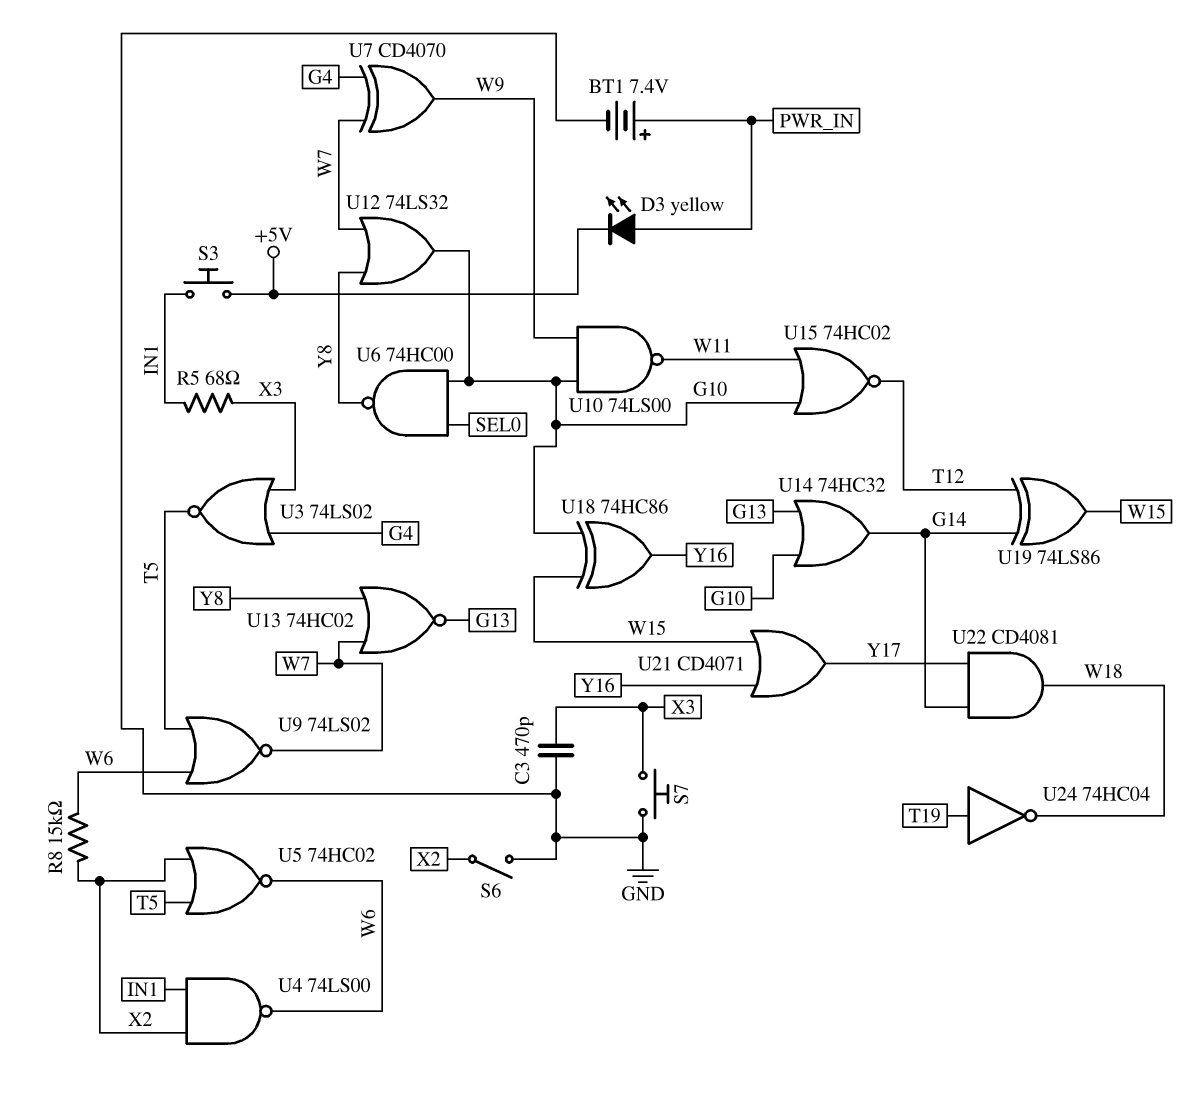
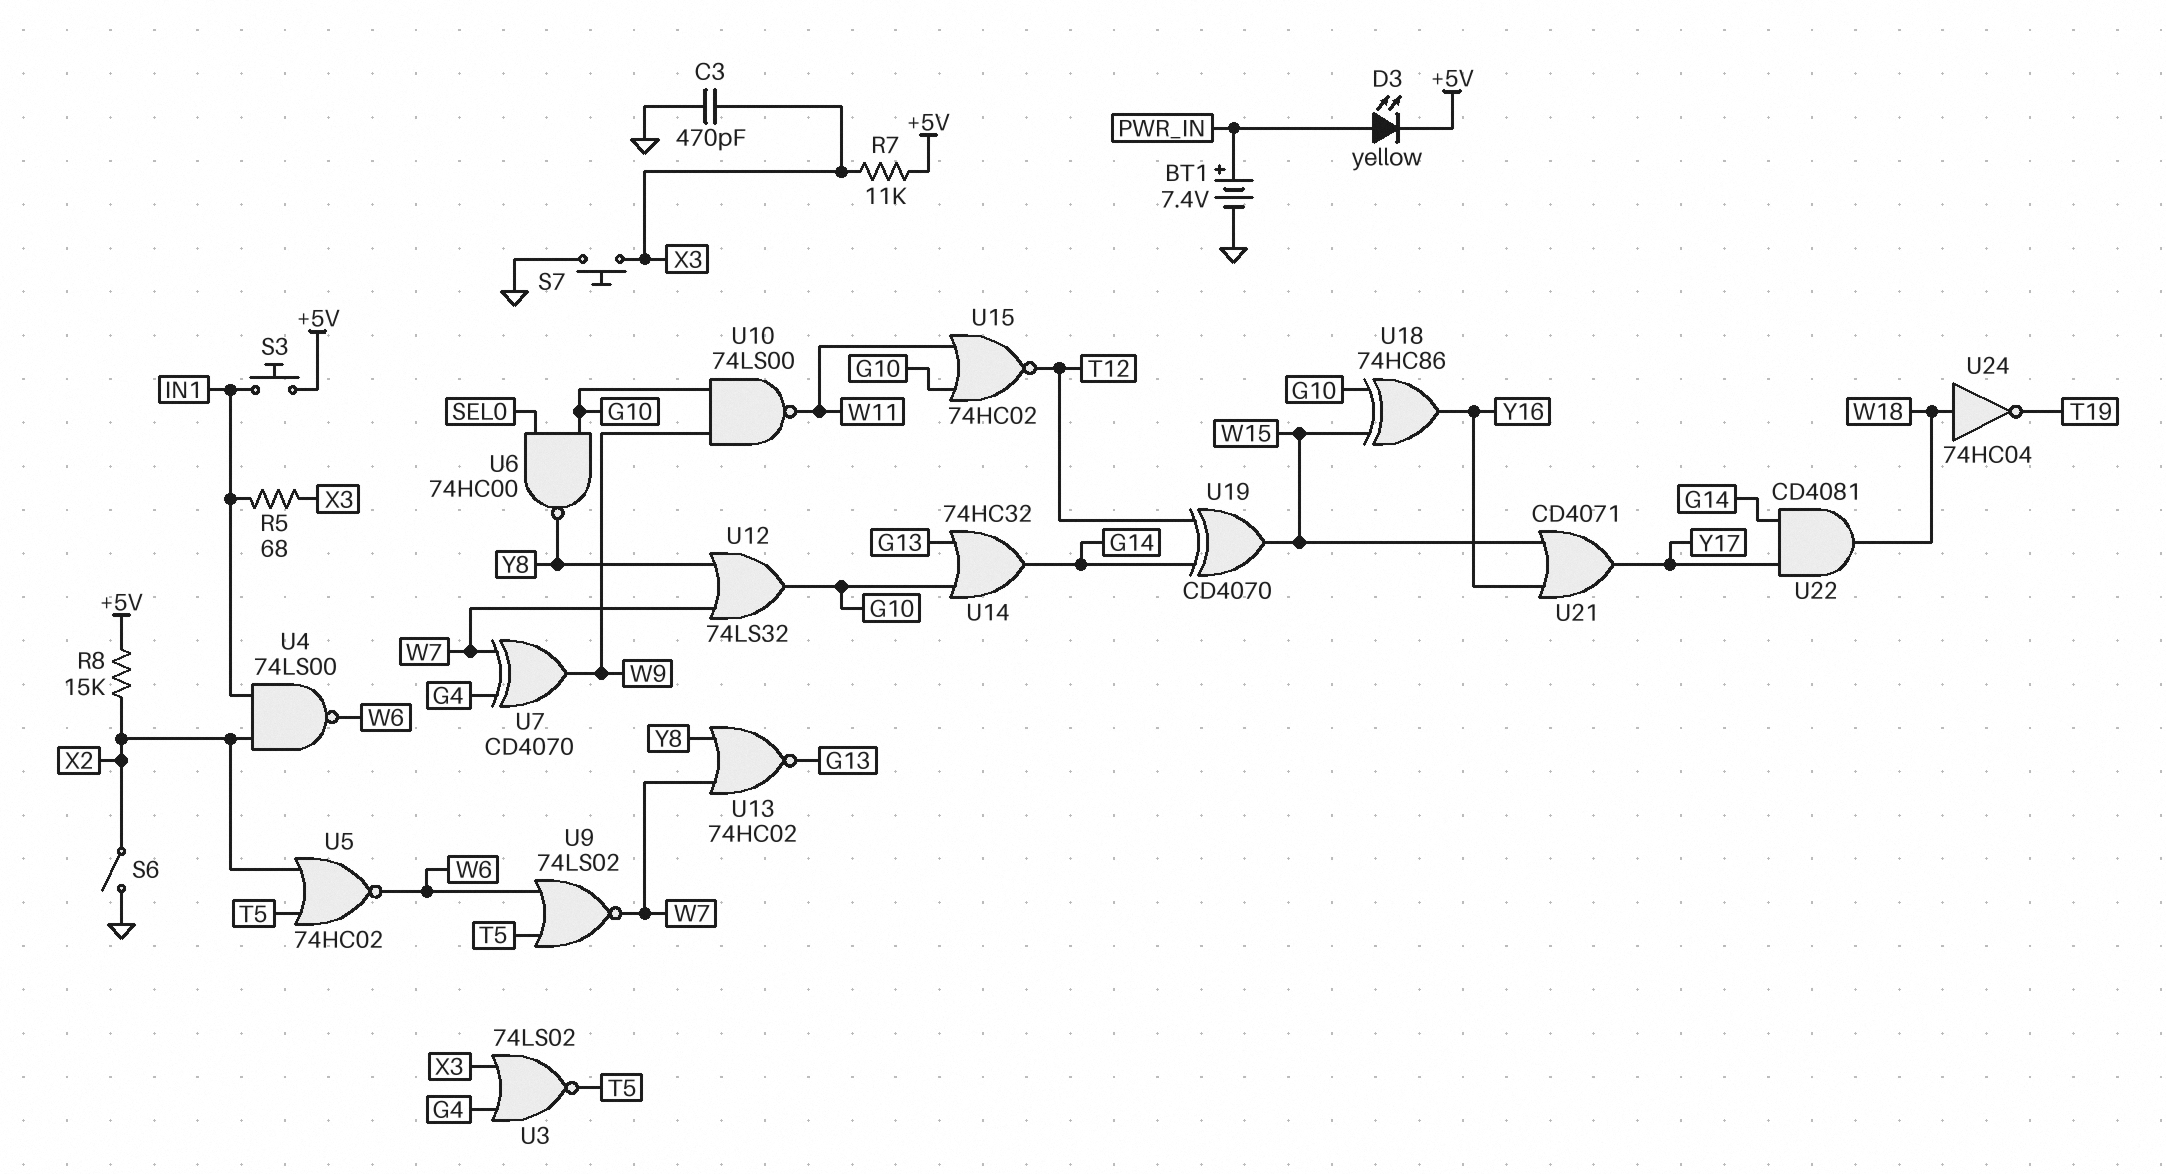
R7: none -> 11k (+5V, X3)
R8: 15k (W6, X2) -> 15k (+5V, X2)
U19: XOR 74LS86 (in G14, in T12, out W15) -> XOR CD4070 (in G14, in T12, out W15)
U24: NOT 74HC04 (in T19, out W18) -> NOT 74HC04 (in W18, out T19)

